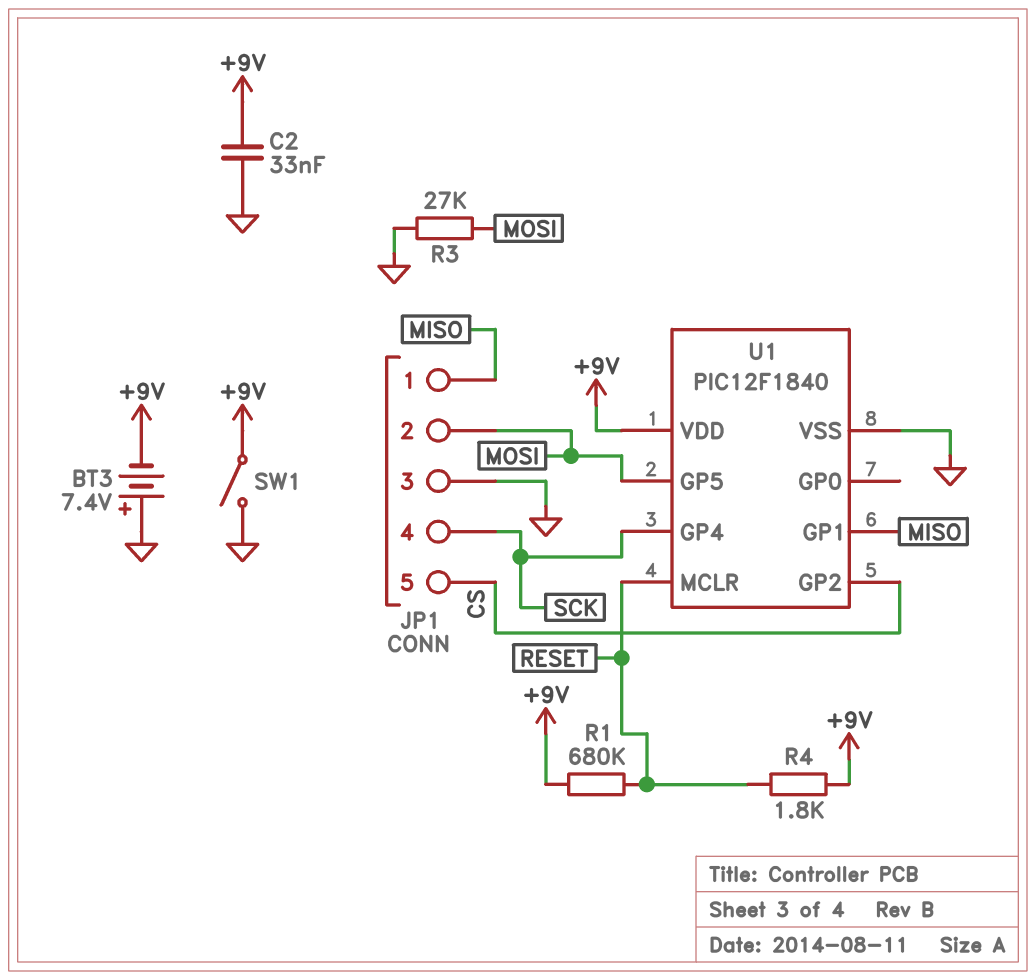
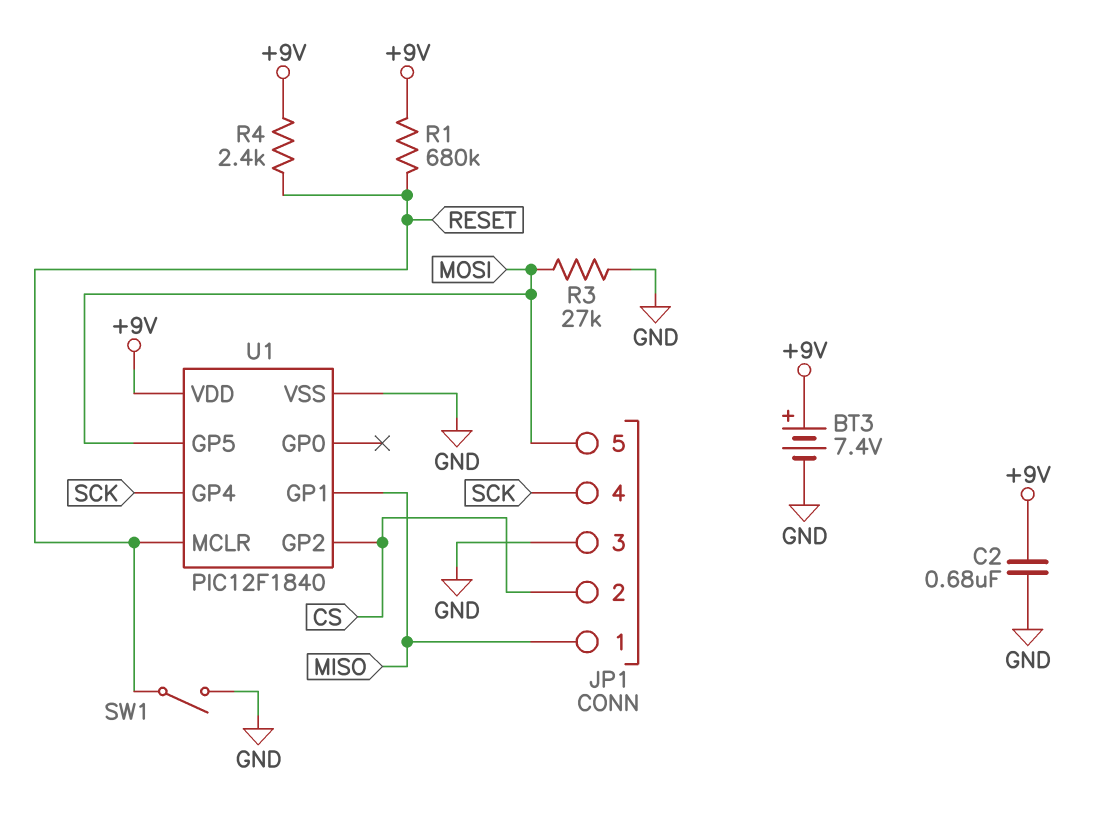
BT3: 7.4V (plus GND, minus +9V) -> 7.4V (plus +9V, minus GND)
C2: 33nF (+9V, GND) -> 680nF (+9V, GND)
JP1 pin 2: MOSI -> CS
JP1 pin 5: CS -> MOSI
R4: 1.8k (+9V, RESET) -> 2.4k (+9V, RESET)
SW1: switch (+9V, GND) -> switch (GND, RESET)

